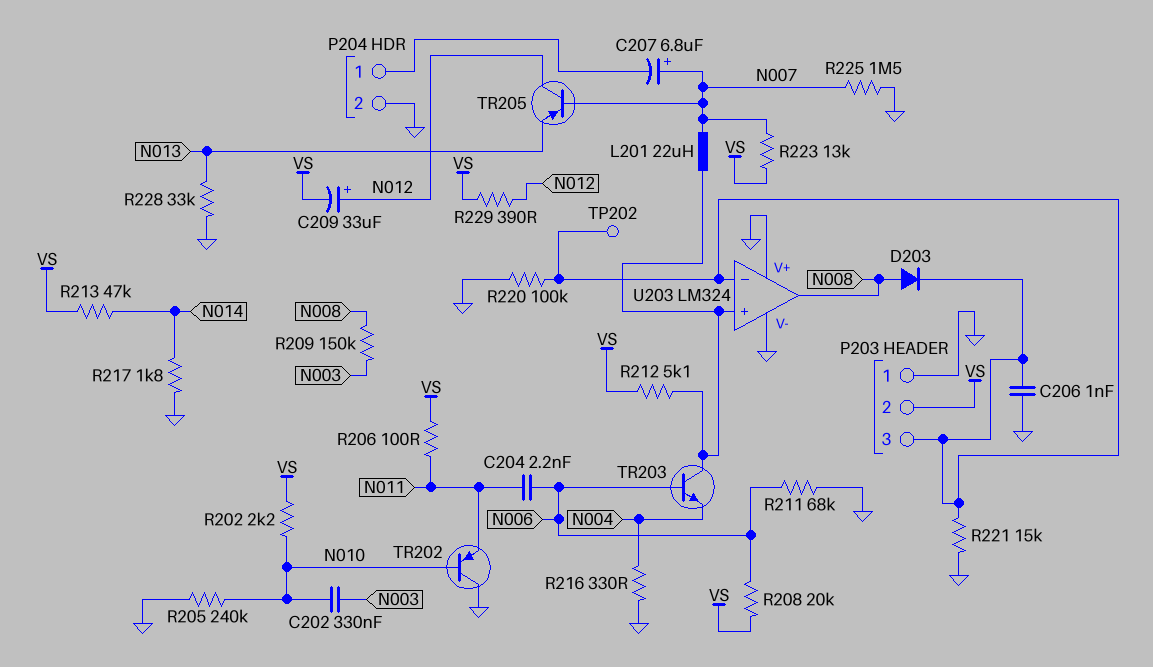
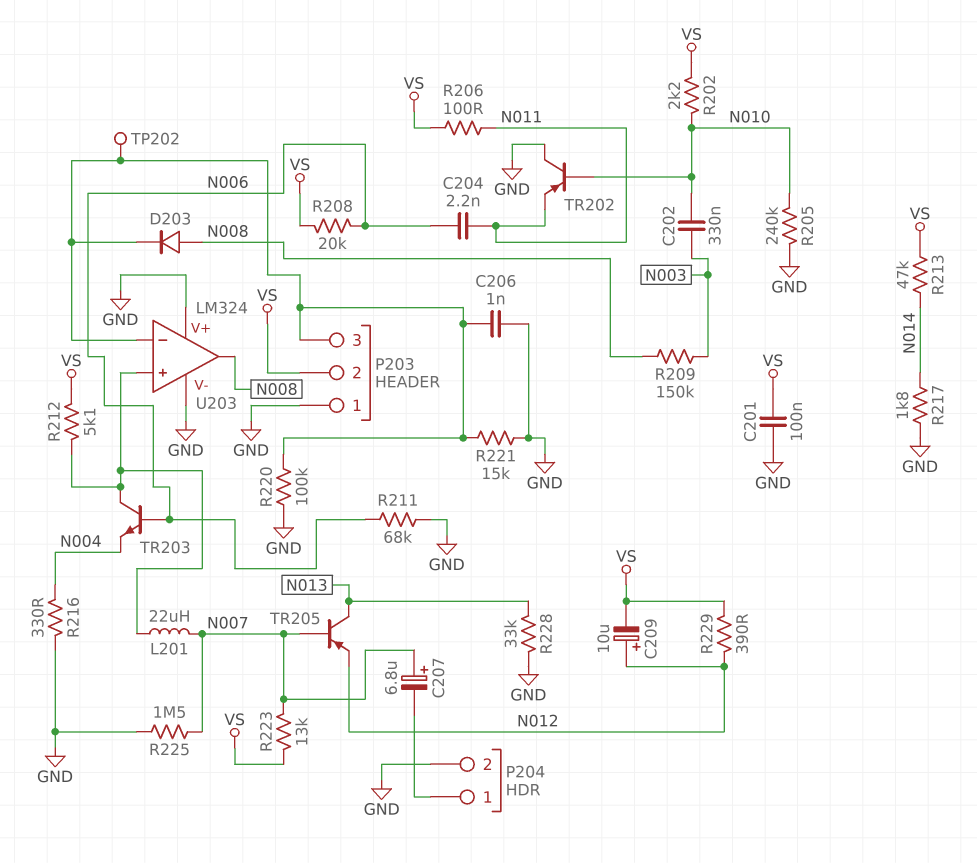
C201: none -> 100nF (GND, VS)
C209: 33uF (plus N012, minus VS) -> 10uF (plus N012, minus VS)
TR205: PNP (B N007, C N012, E N013) -> PNP (B N007, C N013, E N012)

